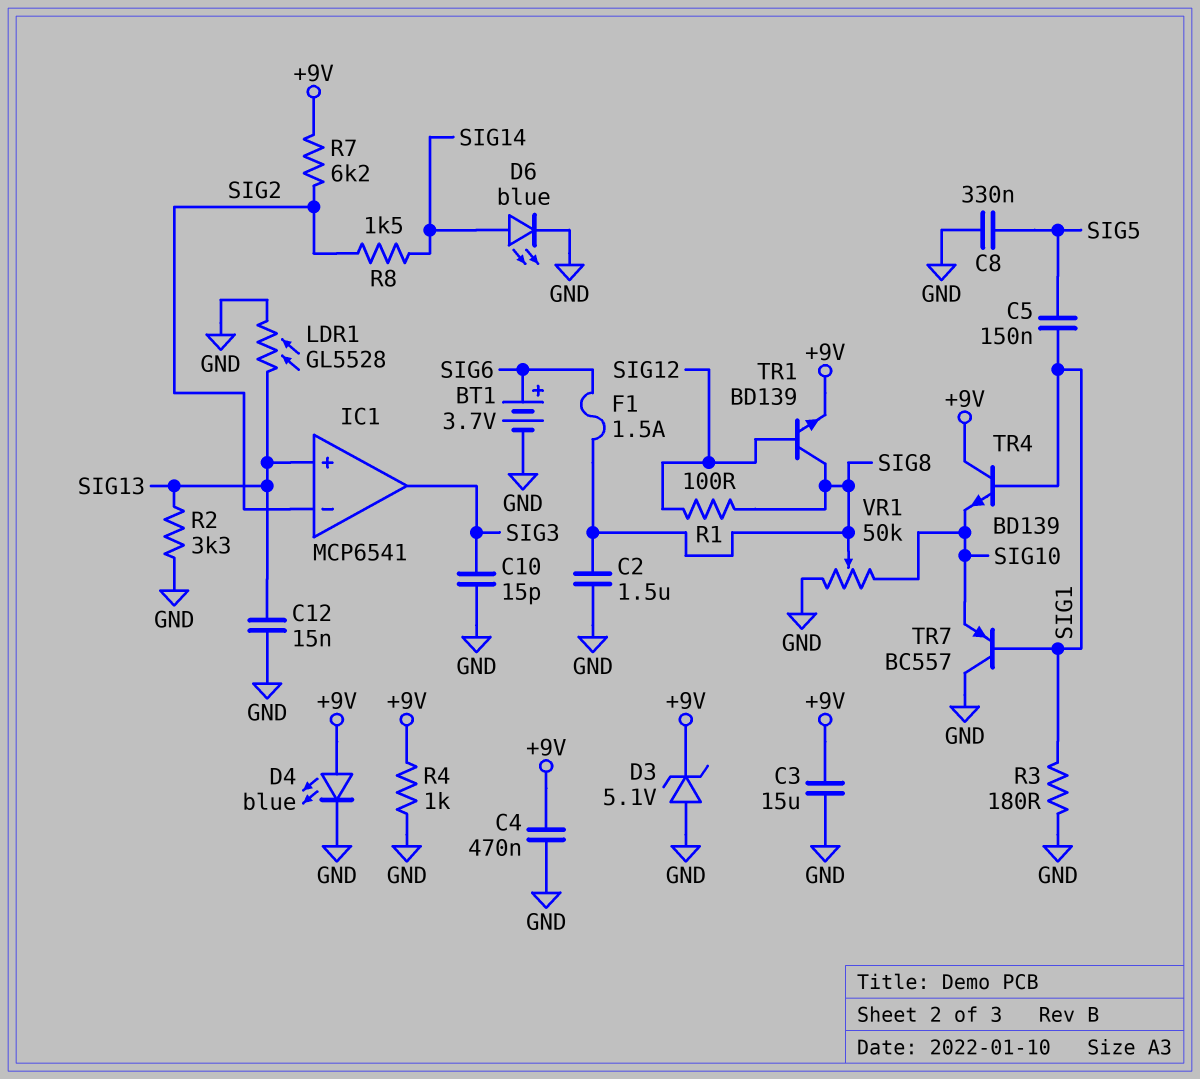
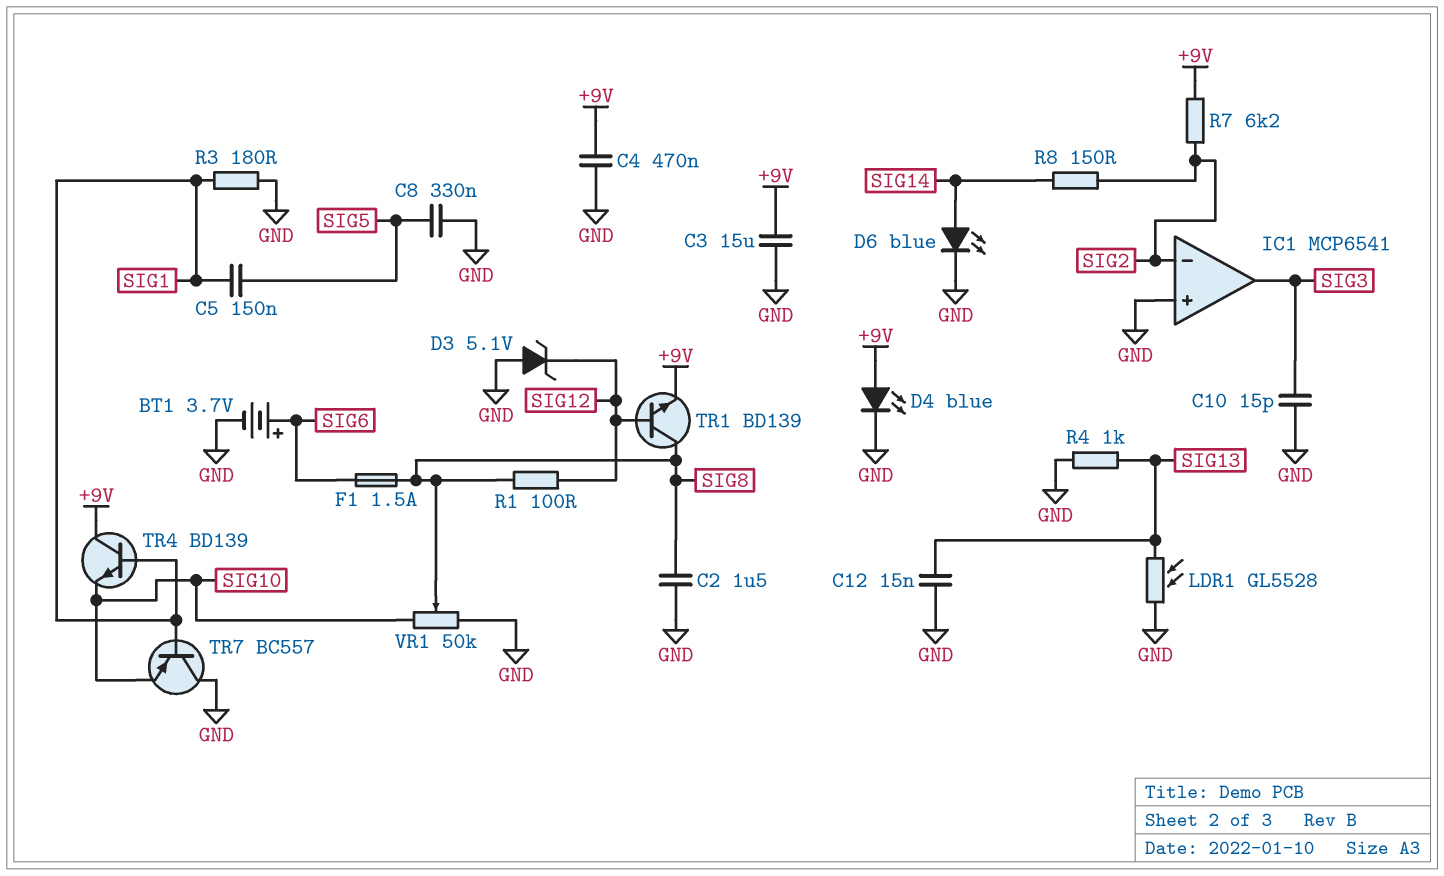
D3: zener 5.1V (A GND, K +9V) -> zener 5.1V (A GND, K SIG12)
IC1 pin in+: SIG13 -> GND
R2: 3.3k (GND, SIG13) -> none
R4: 1k (+9V, GND) -> 1k (GND, SIG13)
R8: 1.5k (SIG2, SIG14) -> 150 (SIG2, SIG14)

